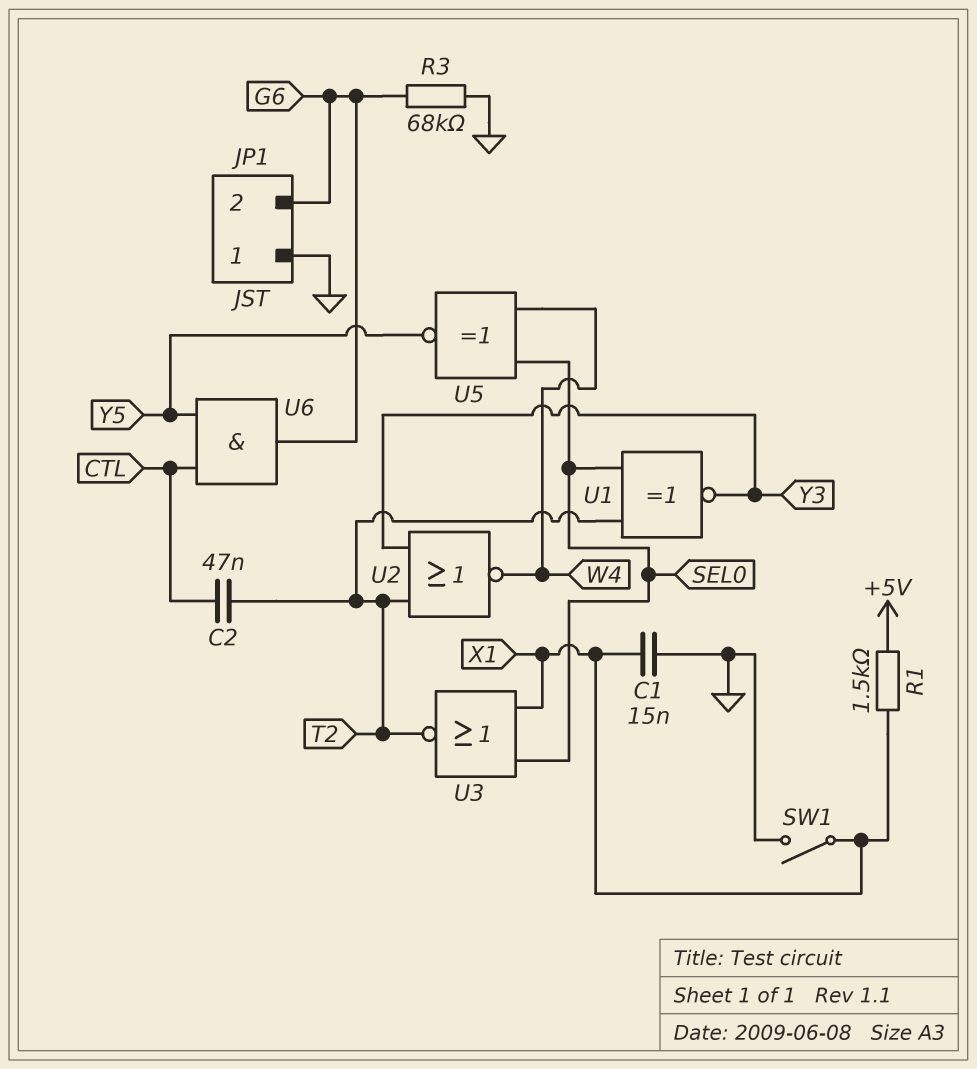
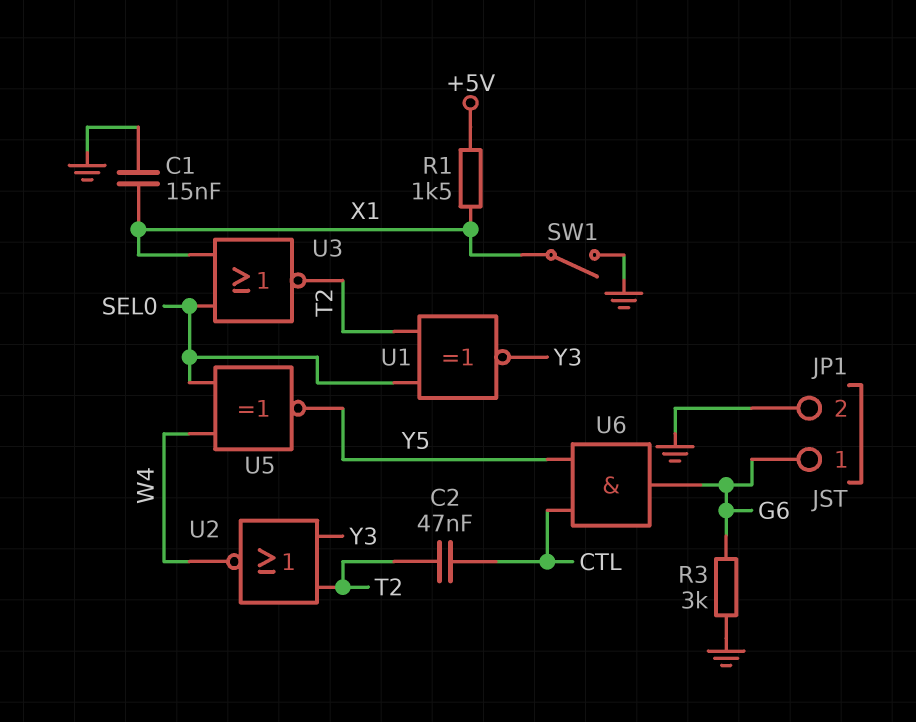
JP1 pin 1: GND -> G6
JP1 pin 2: G6 -> GND
R3: 68k (G6, GND) -> 3k (G6, GND)

